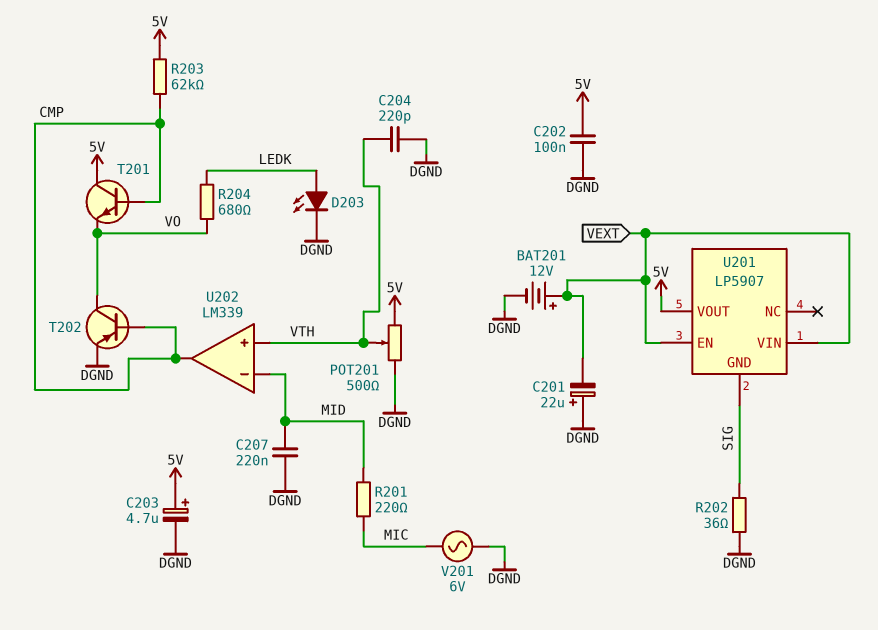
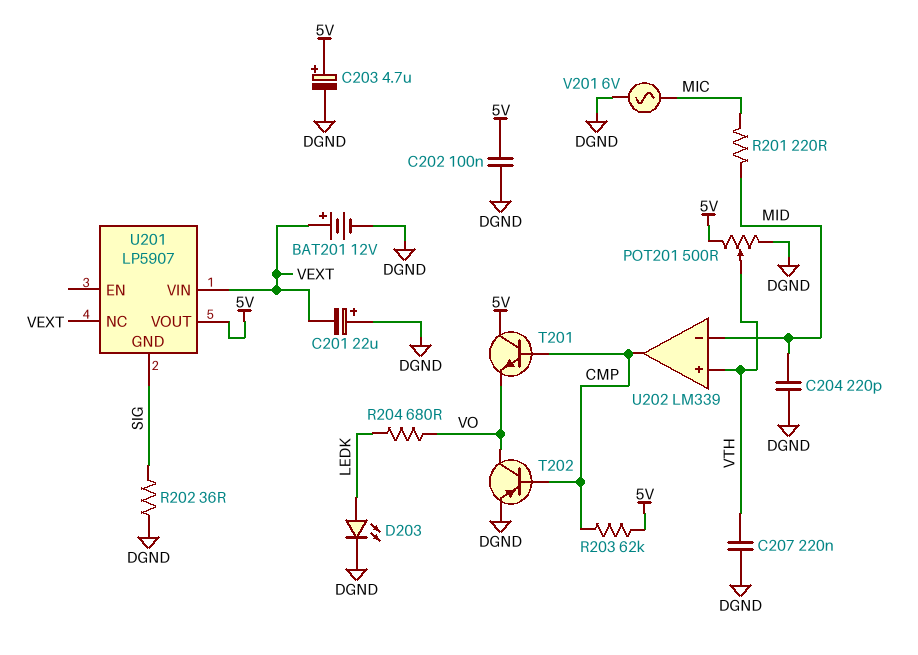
C204: 220pF (DGND, VTH) -> 220pF (DGND, MID)
C207: 220nF (DGND, MID) -> 220nF (DGND, VTH)
U201 pin EN: VEXT -> none
U201 pin NC: none -> VEXT

